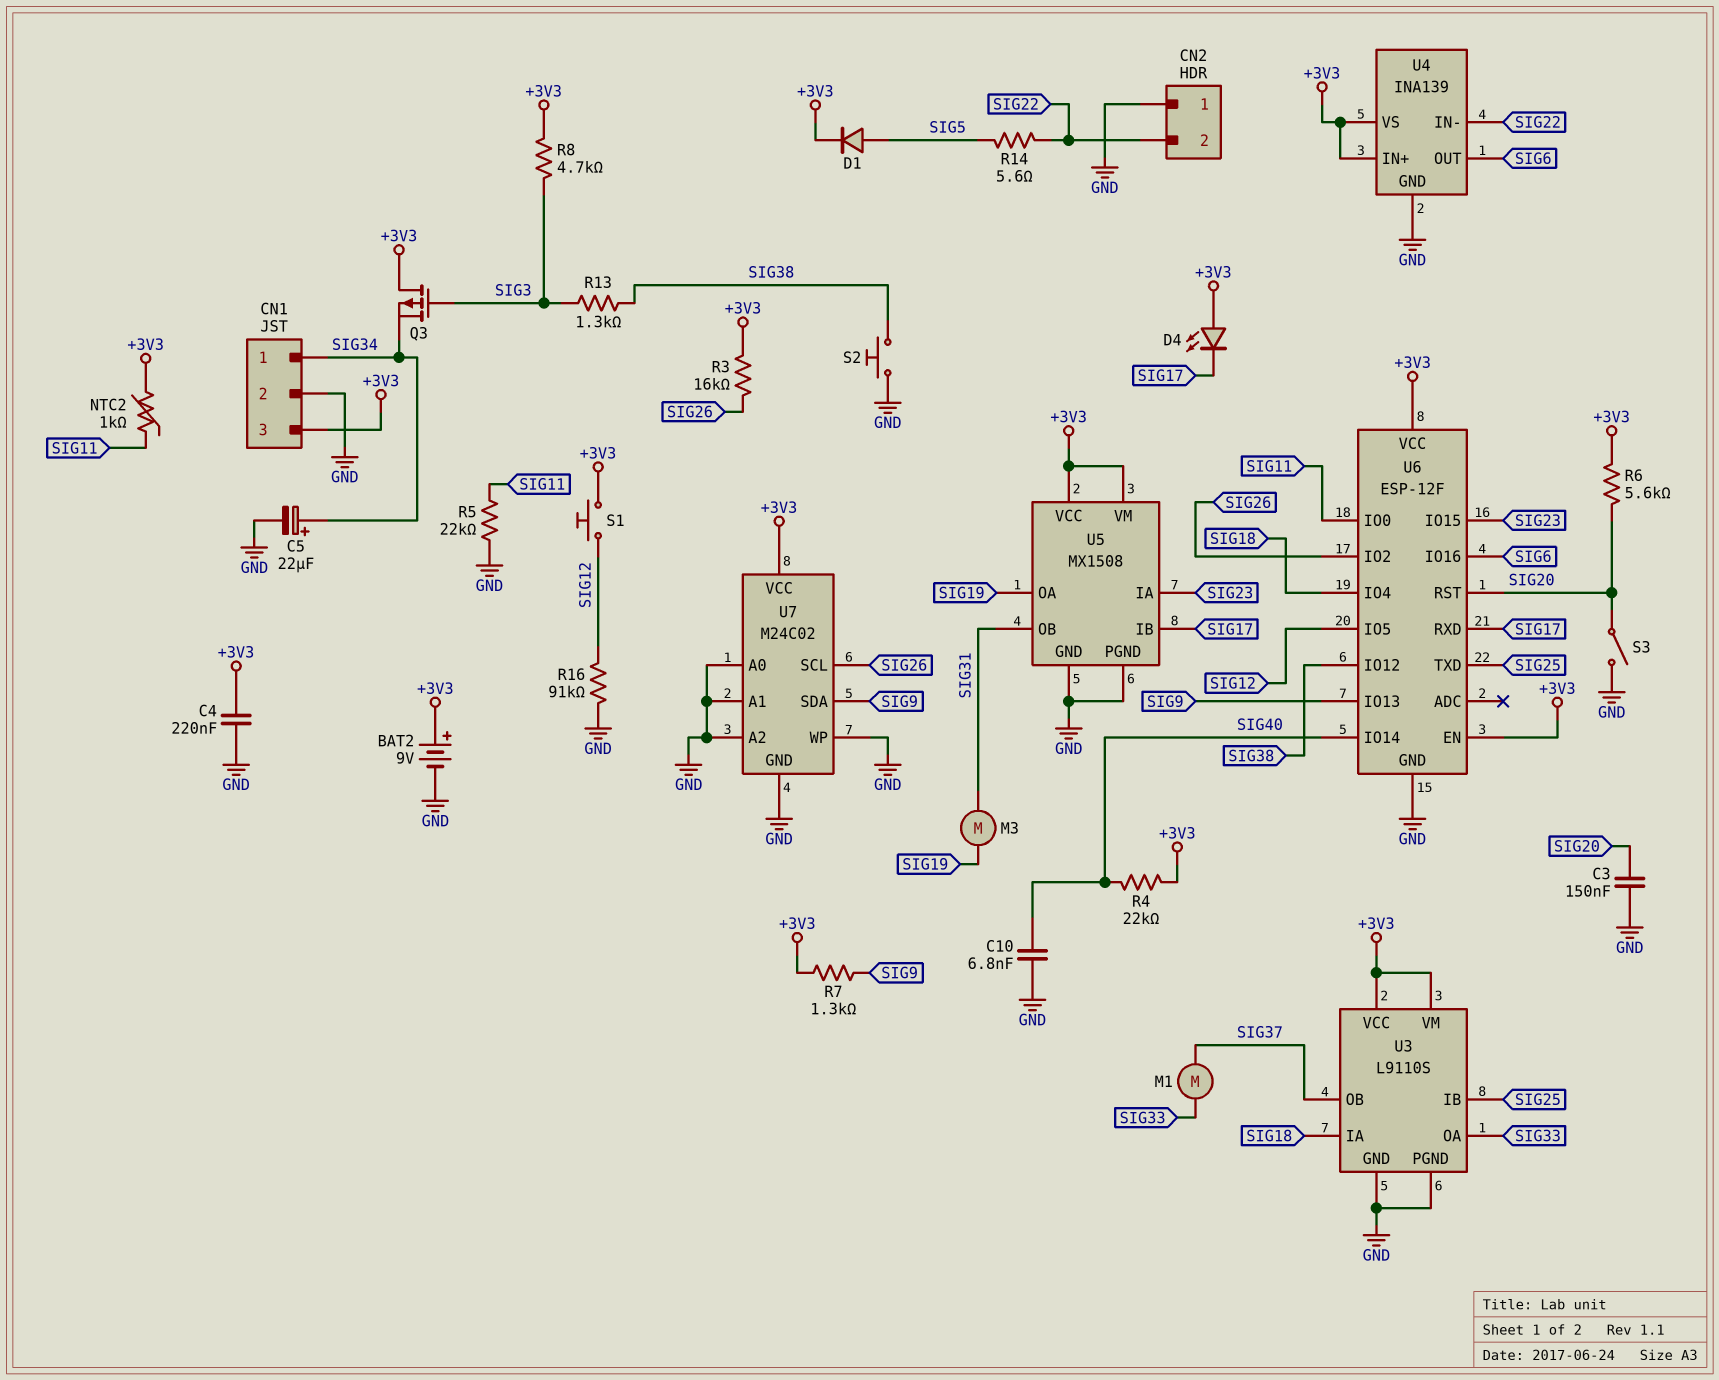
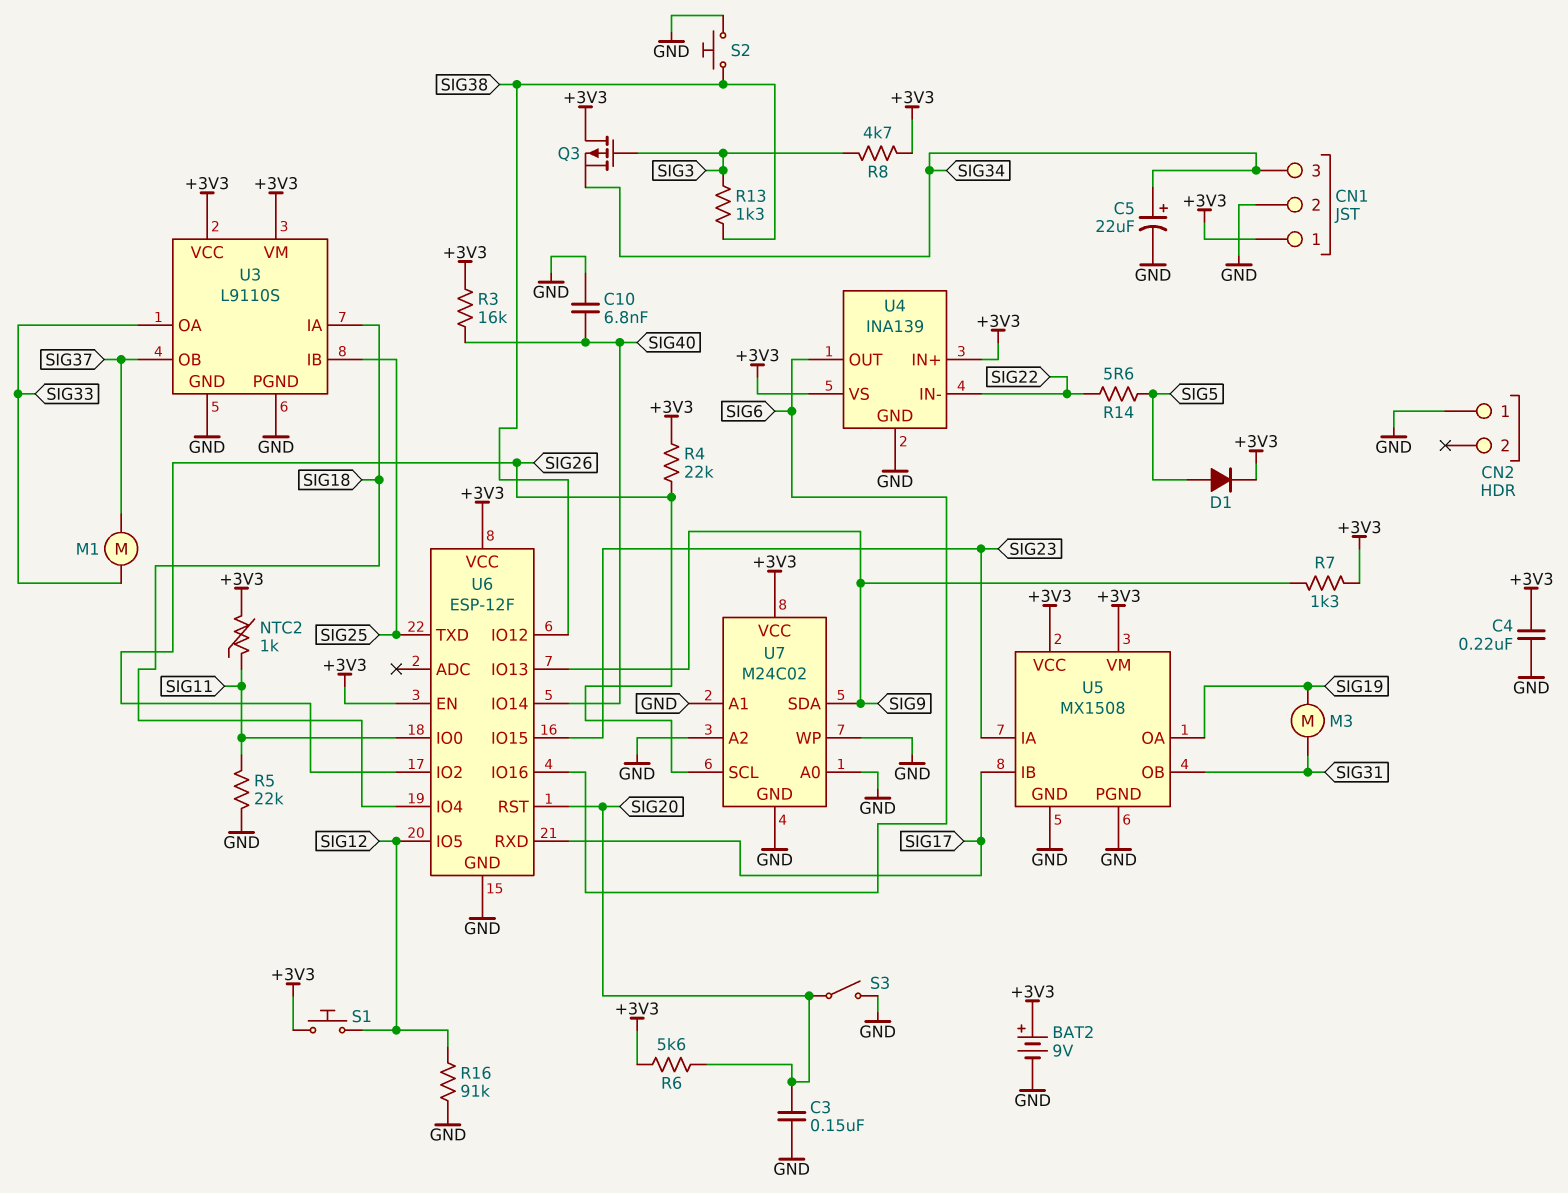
CN1 pin 1: SIG34 -> +3V3
CN1 pin 3: +3V3 -> SIG34
CN2 pin 2: SIG22 -> none
D4: LED (A +3V3, K SIG17) -> none
R3: 16k (+3V3, SIG26) -> 16k (+3V3, SIG40)
R4: 22k (+3V3, SIG40) -> 22k (+3V3, SIG26)

